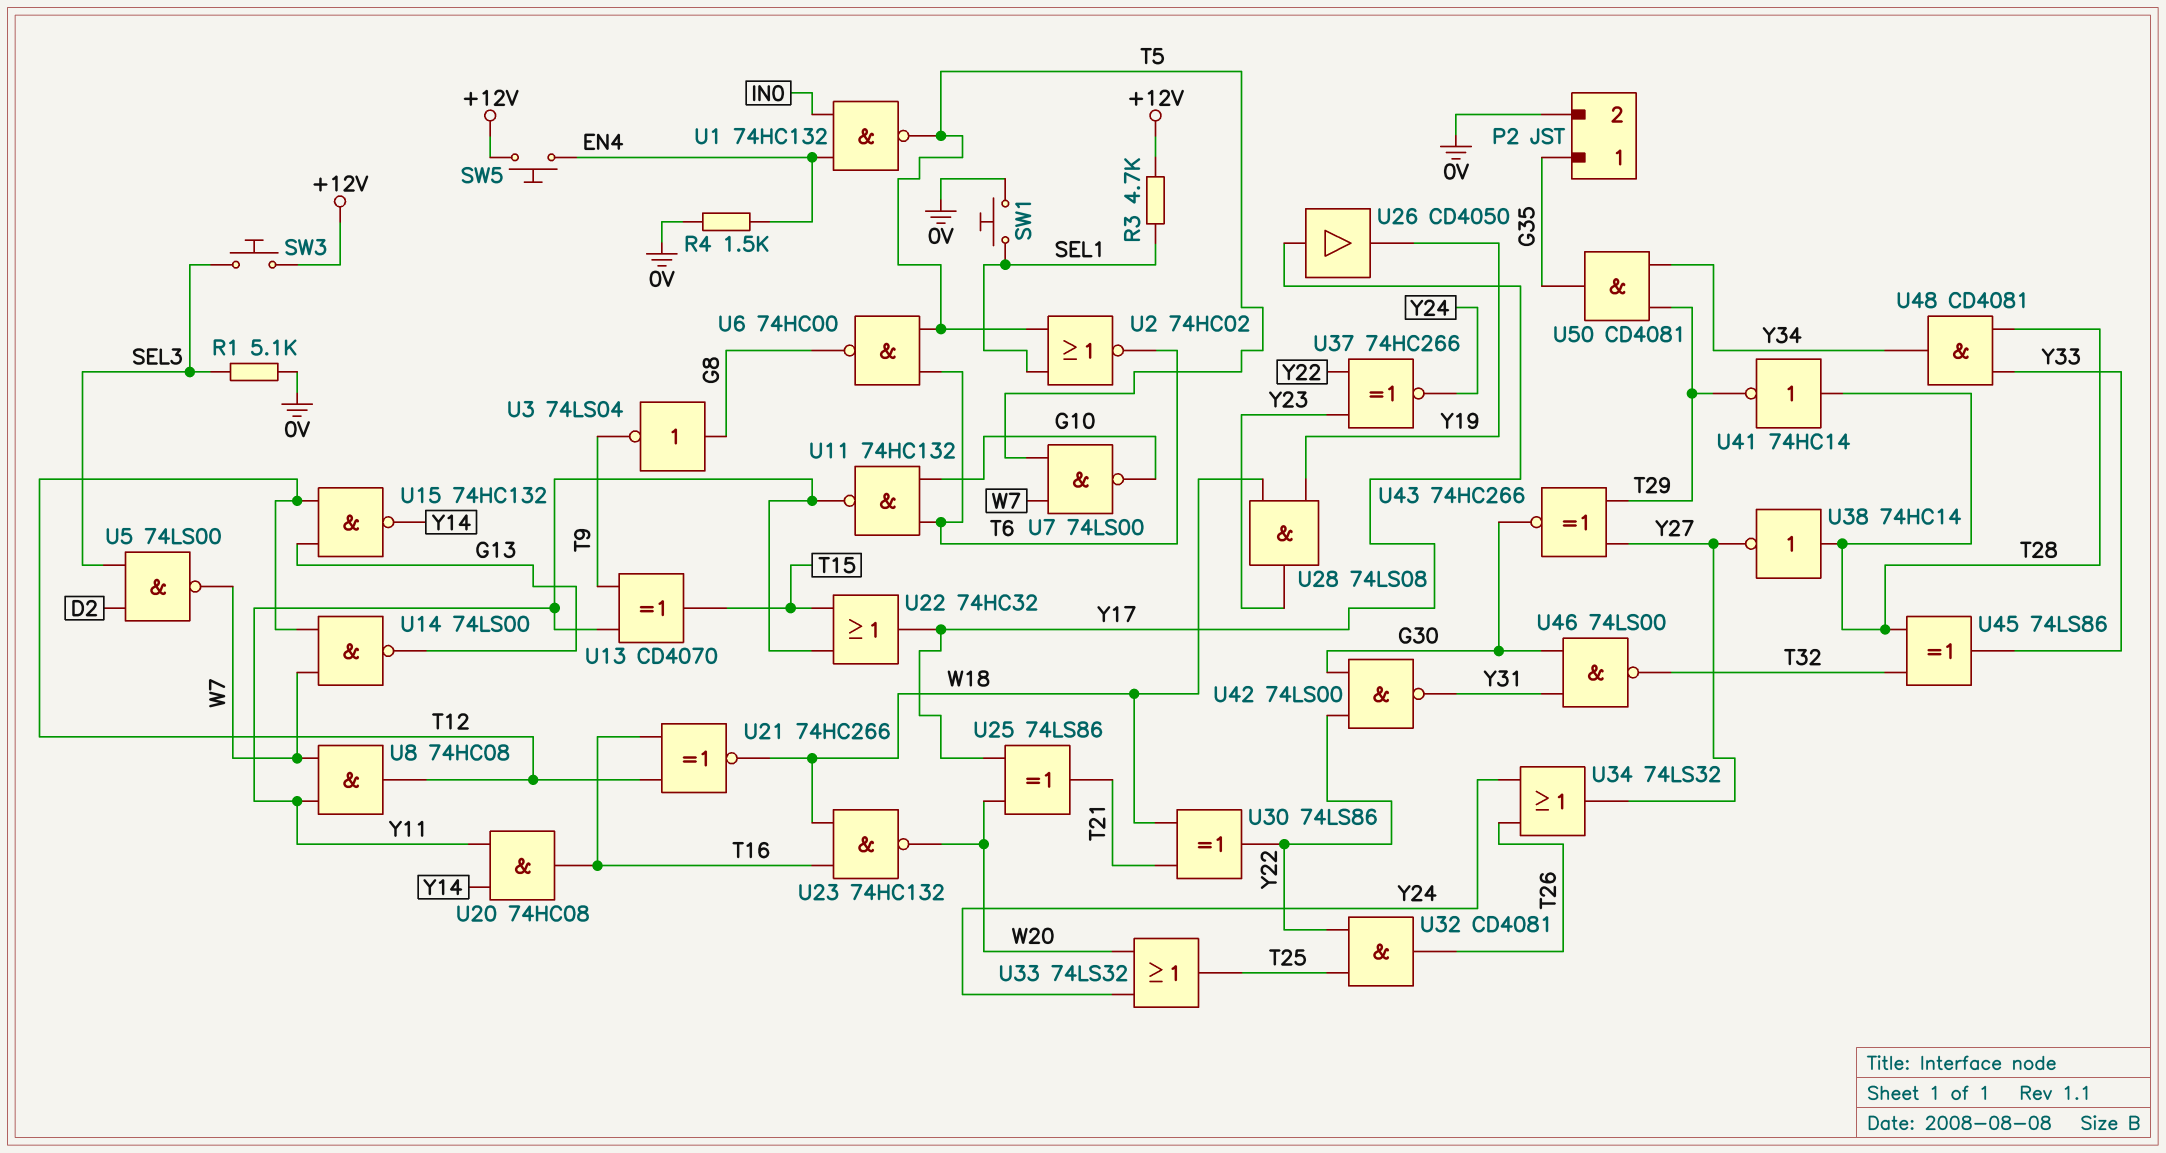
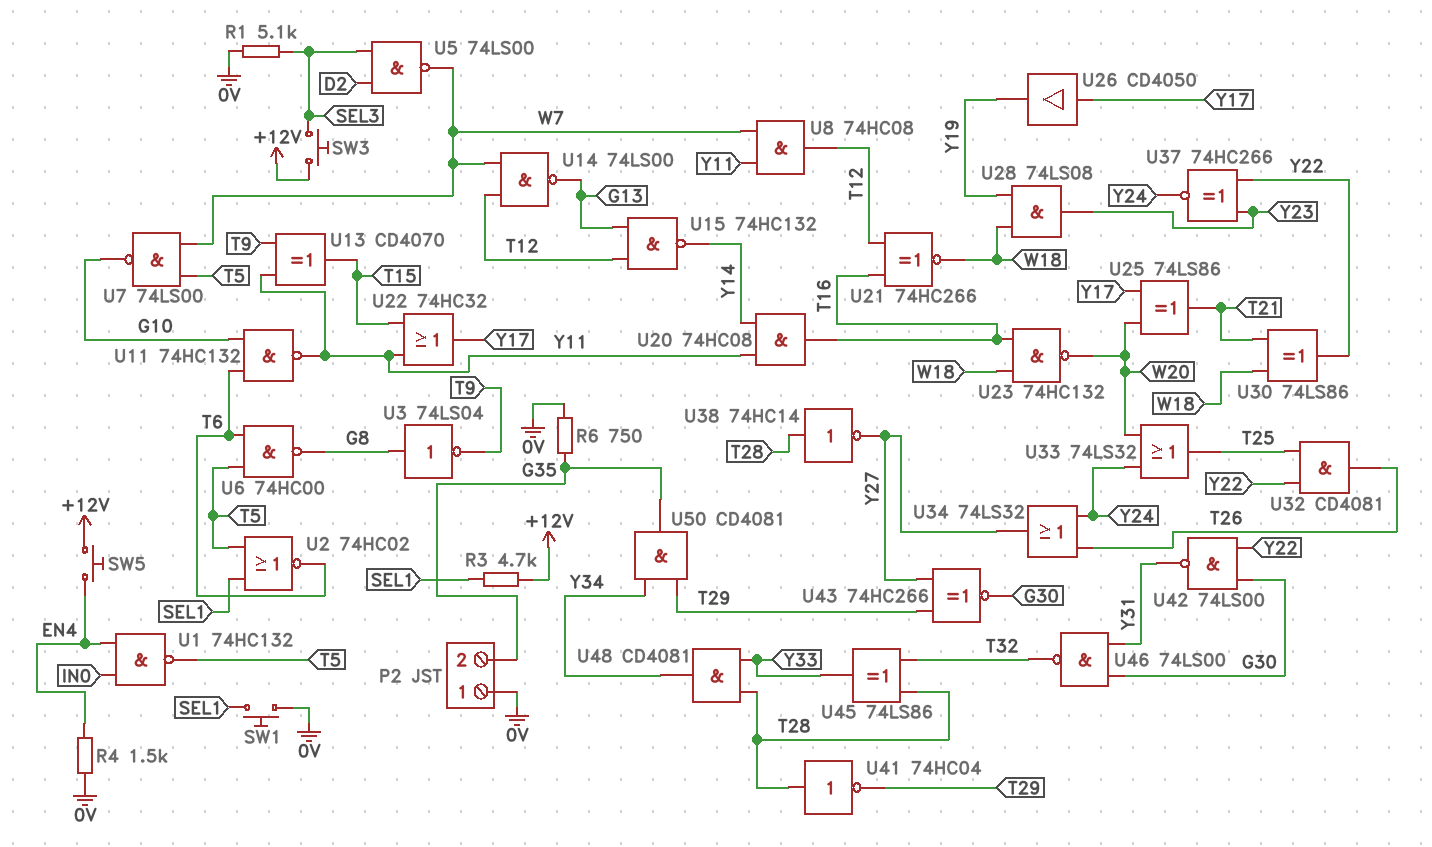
P2 pin 1: G35 -> 0V
P2 pin 2: 0V -> G35
R6: none -> 750 (0V, G35)
U41: NOT 74HC14 (in T28, out T29) -> NOT 74HC04 (in T28, out T29)

